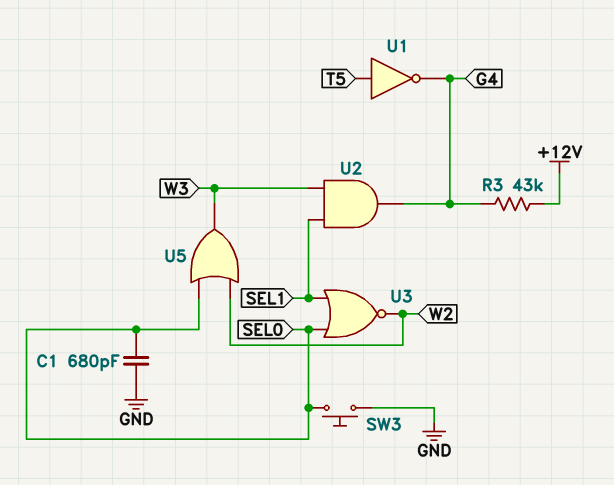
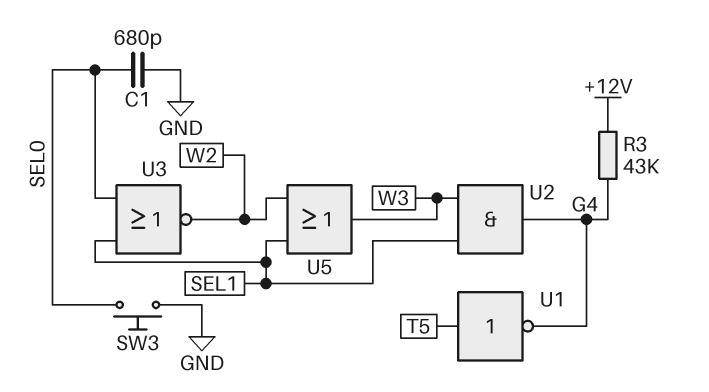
U5: OR (in SEL0, in W2, out W3) -> OR (in SEL1, in W2, out W3)

